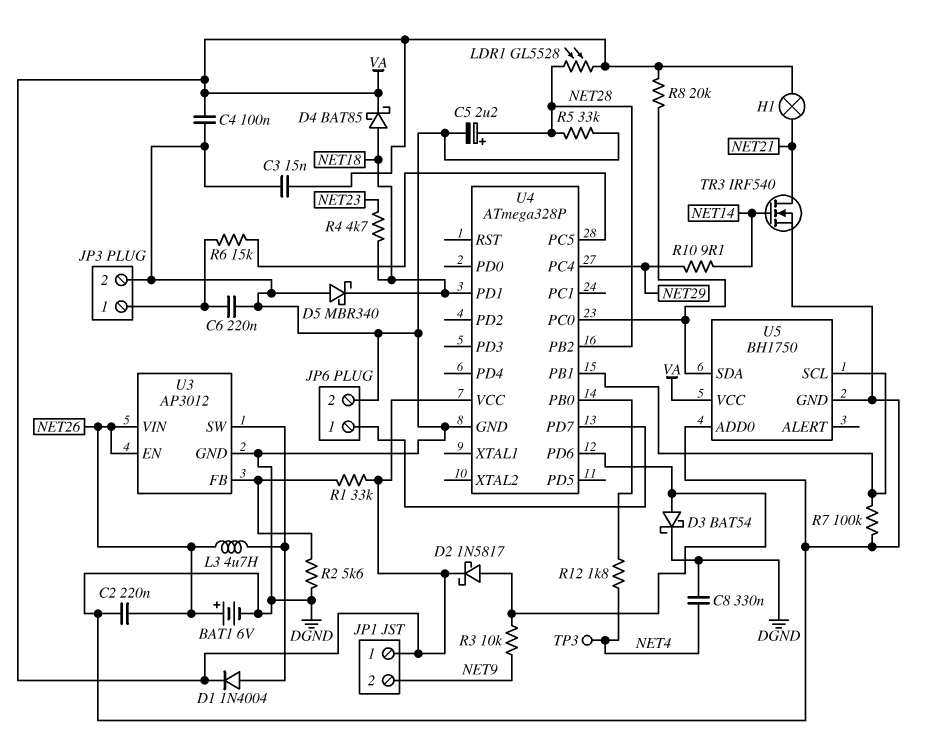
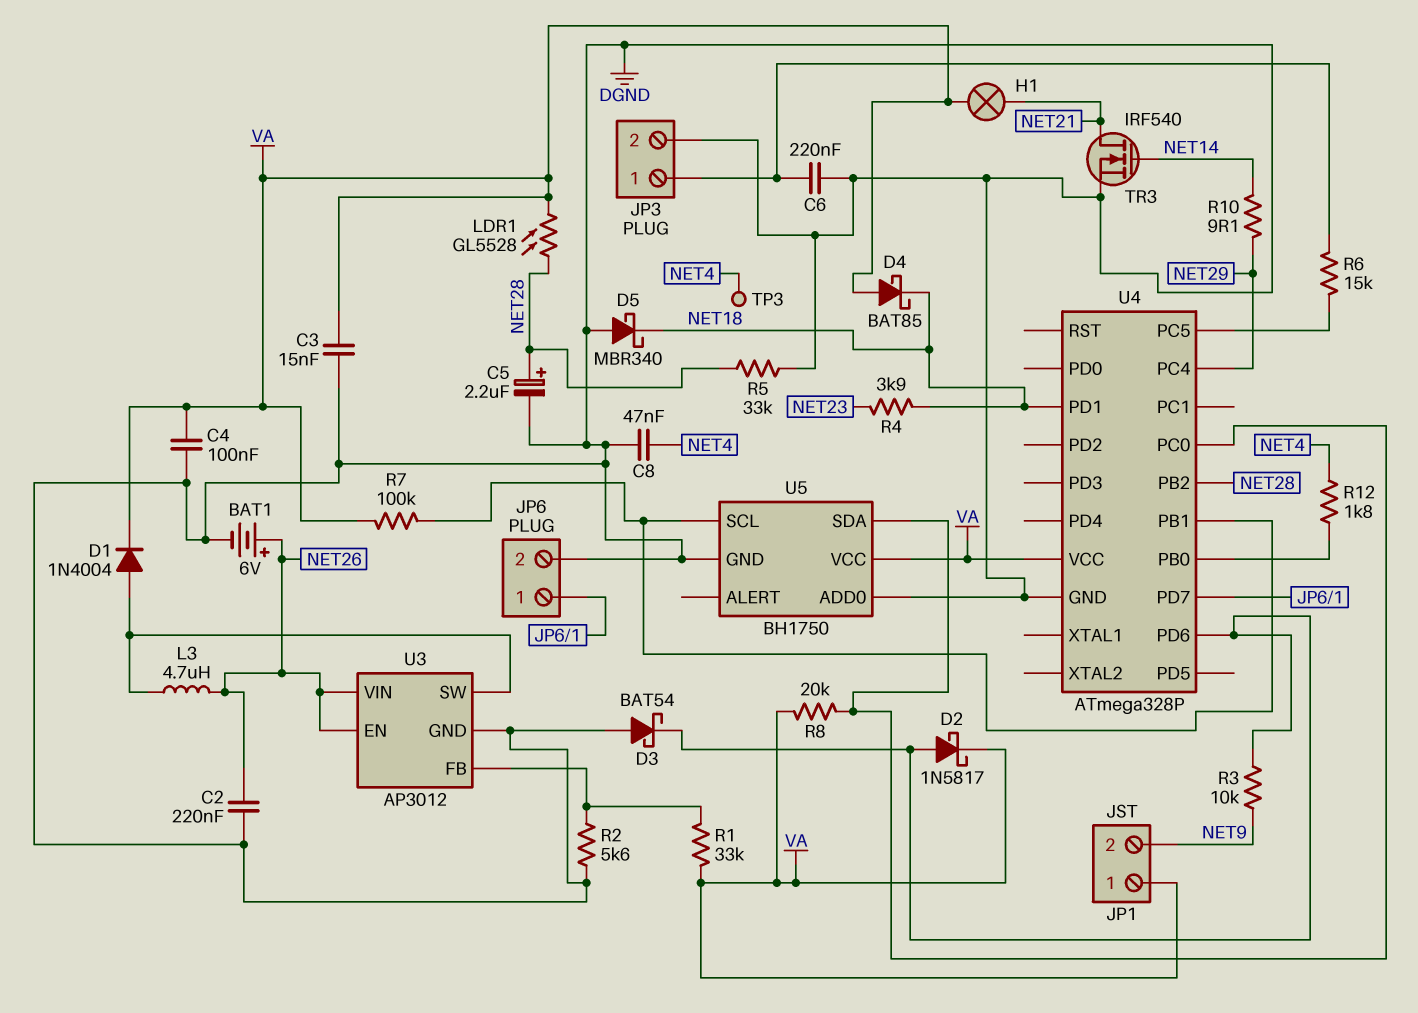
C8: 330nF (DGND, NET4) -> 47nF (DGND, NET4)
D3: schottky BAT54 (A U4/PD6, K DGND) -> schottky BAT54 (A DGND, K U4/PD6)
D4: schottky BAT85 (A NET18, K VA) -> schottky BAT85 (A VA, K NET18)
R4: 4.7k (NET18, NET23) -> 3.9k (NET18, NET23)
R7: 100k (DGND, U4/PB1) -> 100k (U4/PB1, VA)

